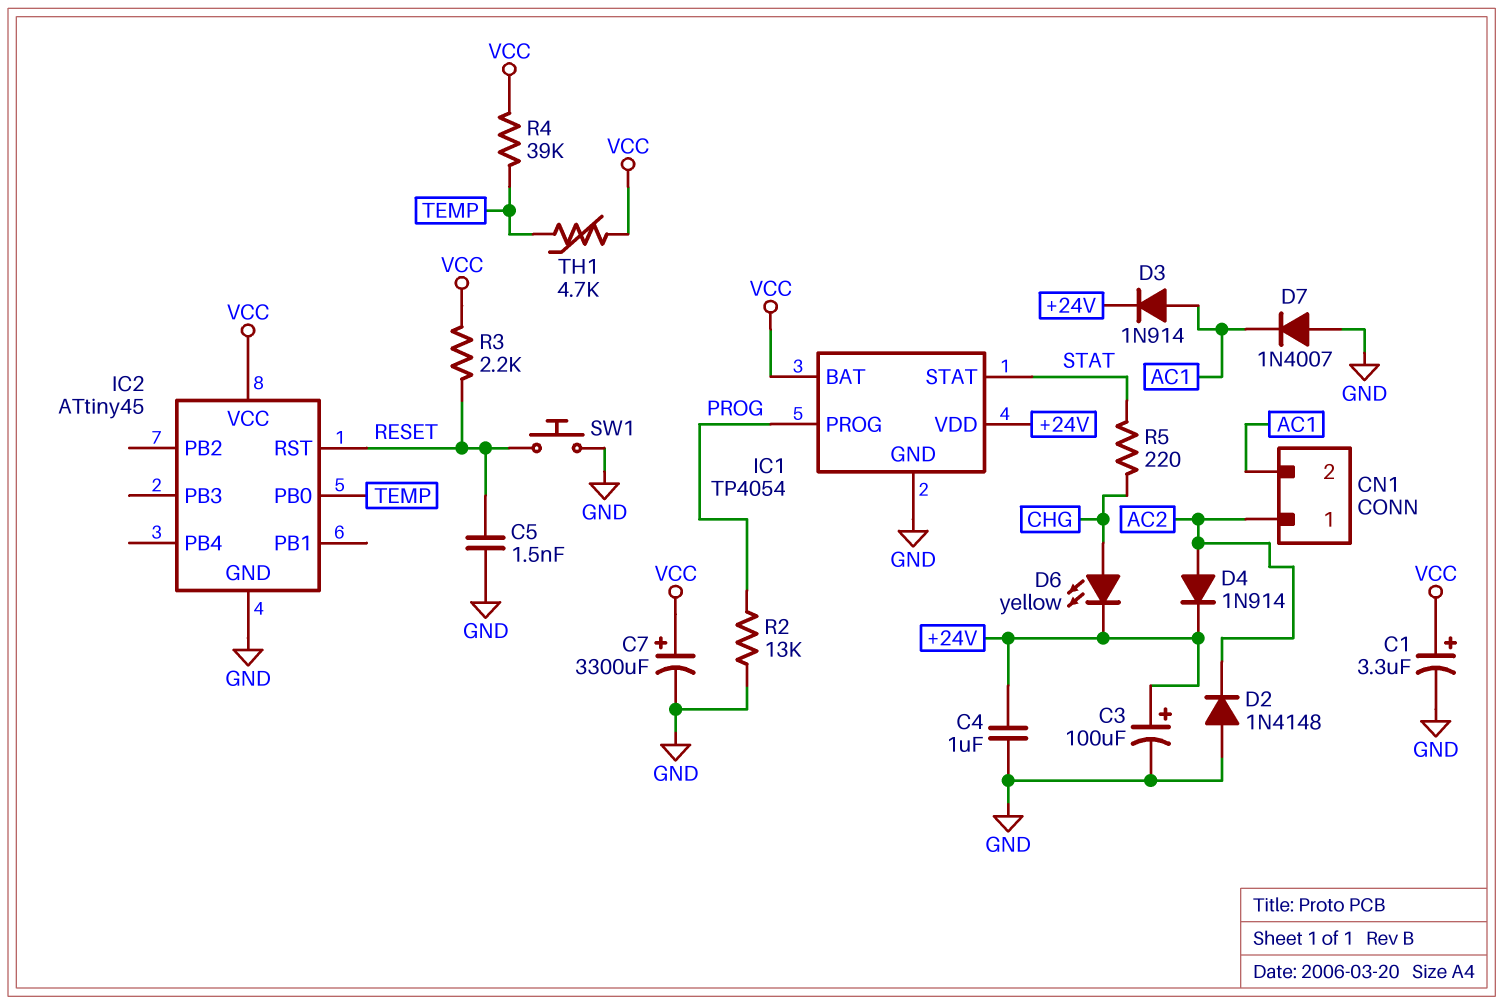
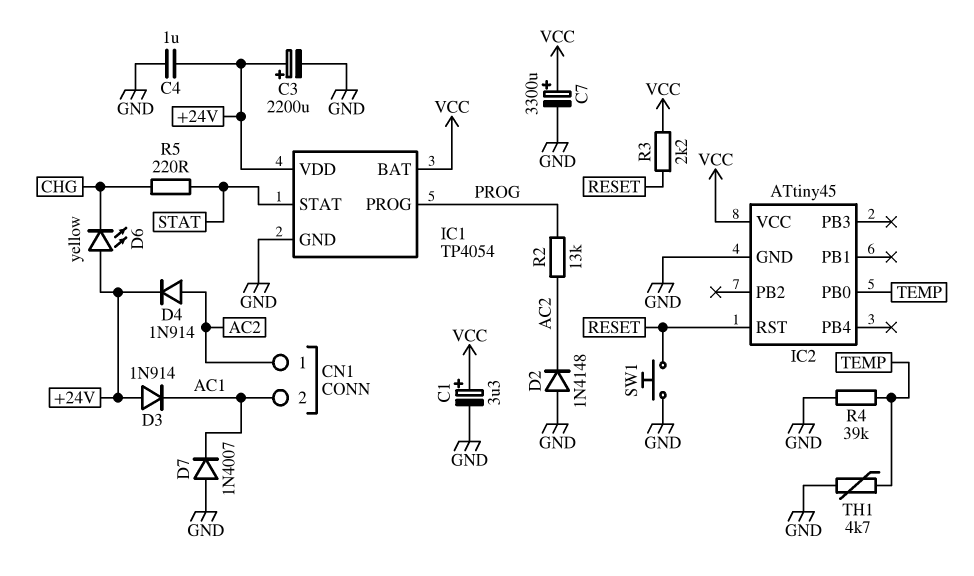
C3: 100uF (plus +24V, minus GND) -> 2200uF (plus +24V, minus GND)
C5: 1.5nF (GND, RESET) -> none
D3: diode 1N914 (A AC1, K +24V) -> diode 1N914 (A +24V, K AC1)
D6: LED yellow (A CHG, K +24V) -> LED yellow (A +24V, K CHG)
R2: 13k (GND, PROG) -> 13k (AC2, PROG)
R4: 39k (TEMP, VCC) -> 39k (GND, TEMP)
TH1: 4.7k (TEMP, VCC) -> 4.7k (GND, TEMP)

